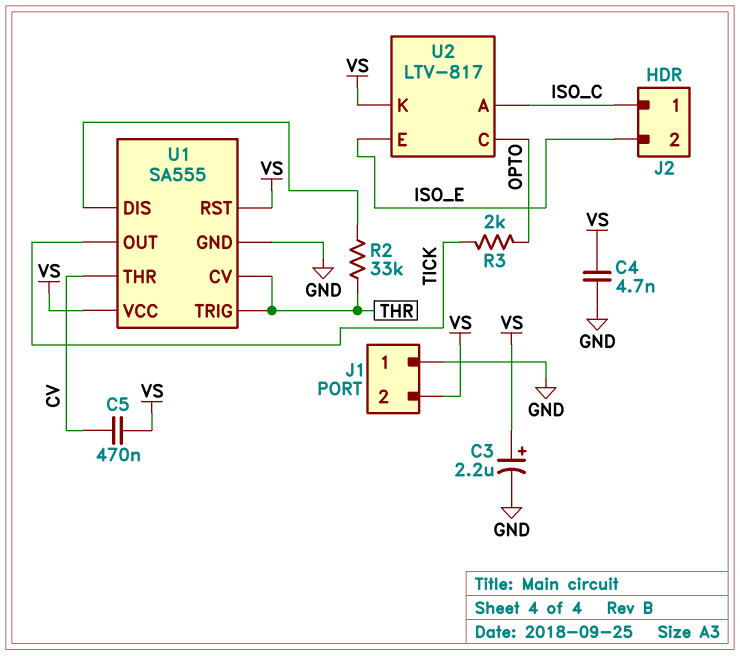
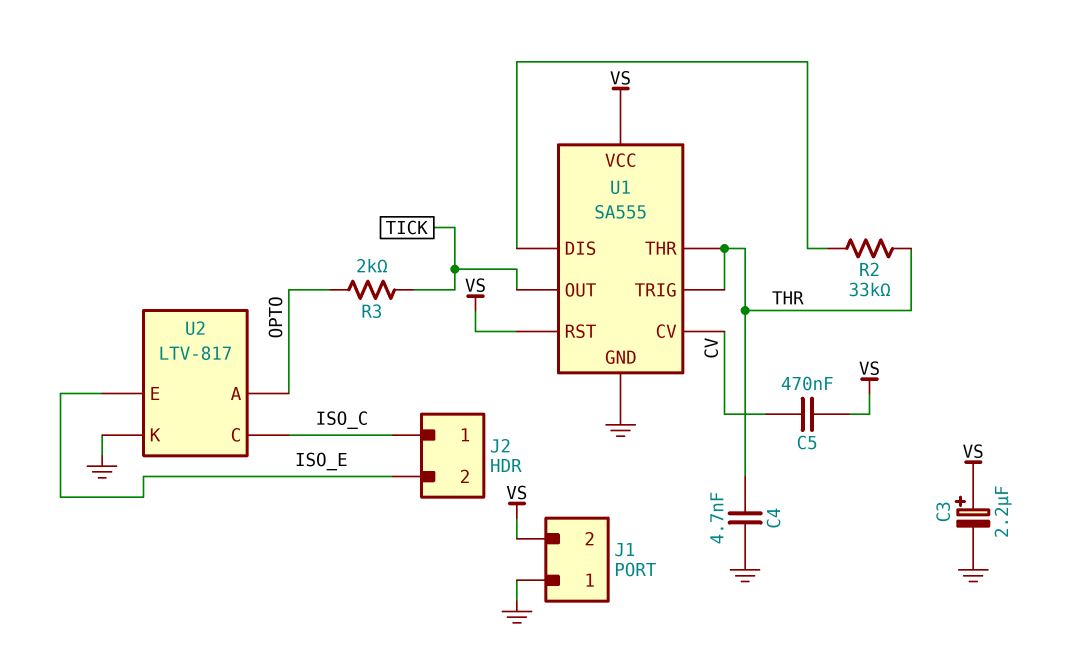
C4: 4.7nF (GND, VS) -> 4.7nF (GND, THR)
U1 pin CV: THR -> CV
U1 pin THR: CV -> THR
U2 pin A: ISO_C -> OPTO
U2 pin C: OPTO -> ISO_C
U2 pin K: VS -> GND

